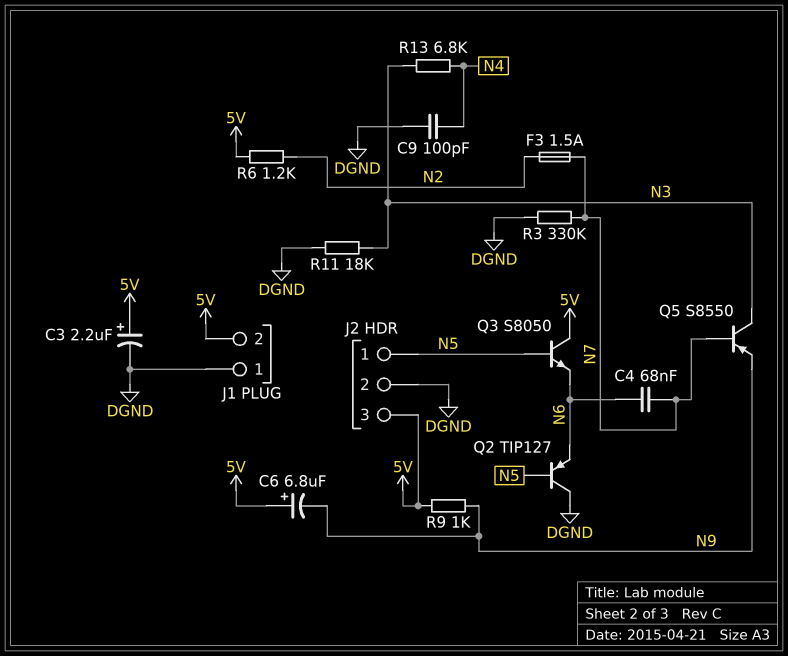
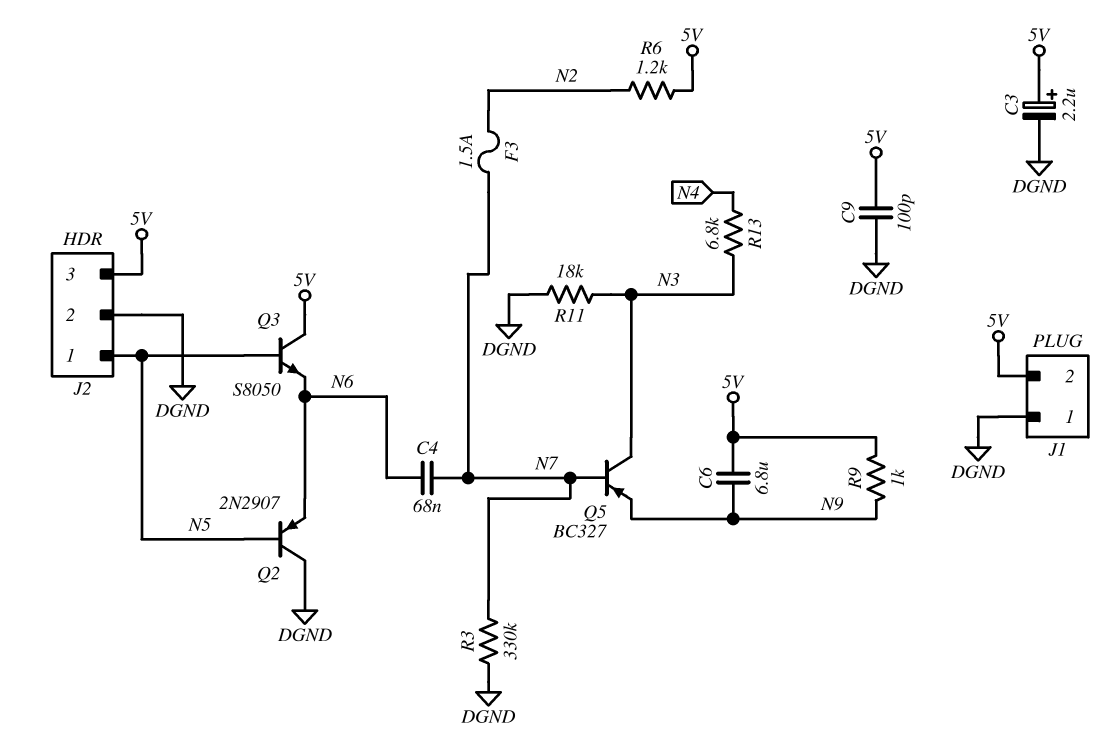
C6: 6.8uF (plus 5V, minus N9) -> 6.8uF (5V, N9)
C9: 100pF (DGND, N4) -> 100pF (5V, DGND)
Q2: PNP TIP127 (B N5, C DGND, E N6) -> PNP 2N2907 (B N5, C DGND, E N6)
Q5: PNP S8550 (B N7, C N3, E N9) -> PNP BC327 (B N7, C N3, E N9)

